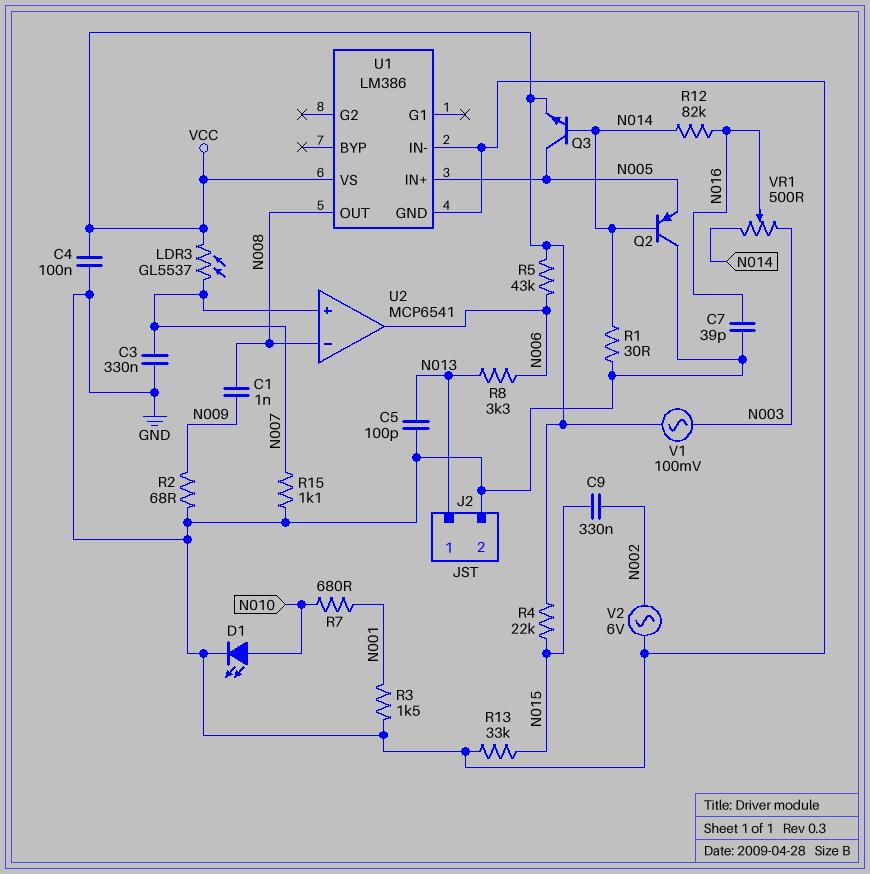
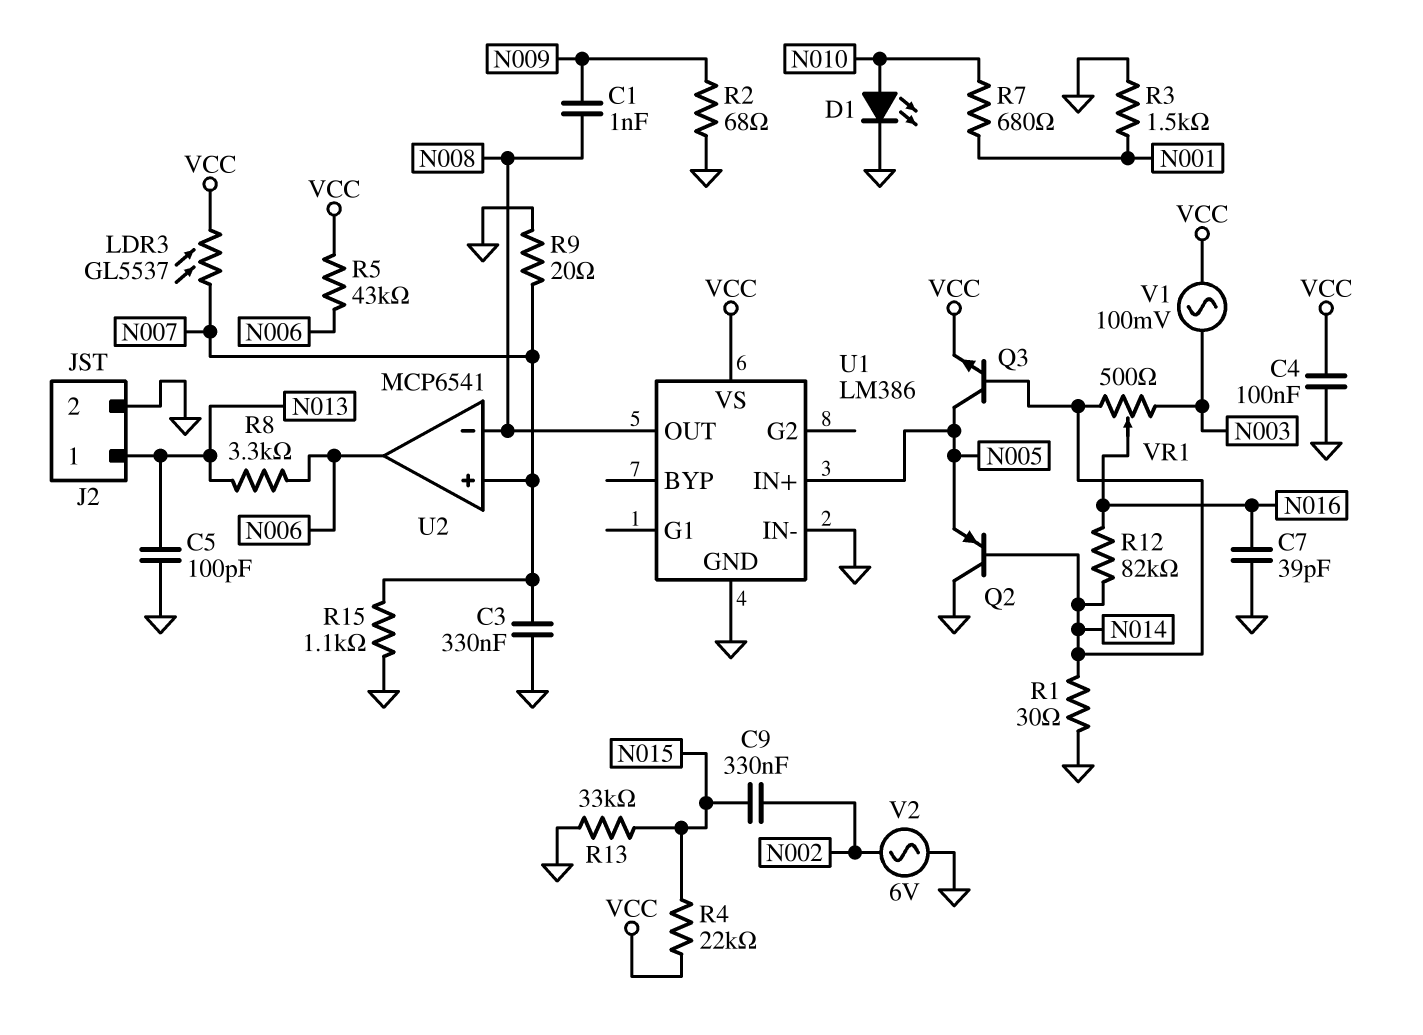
R9: none -> 20 (GND, N007)

